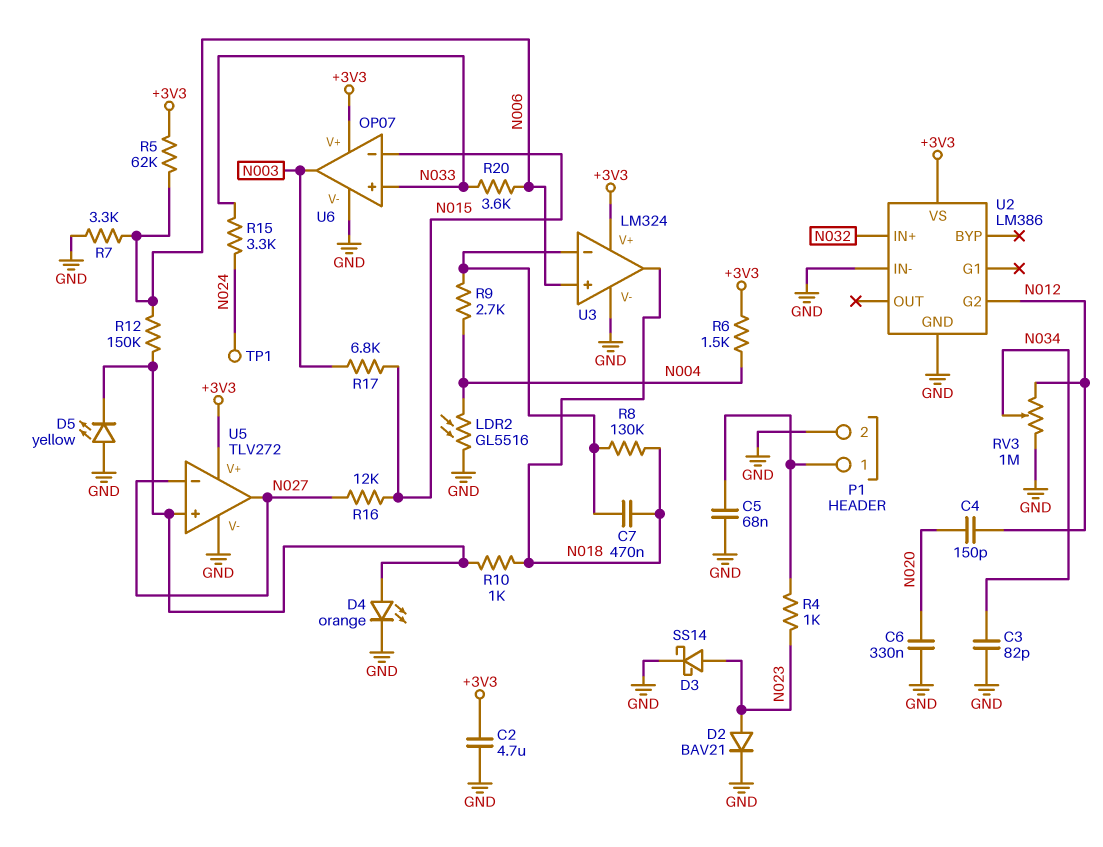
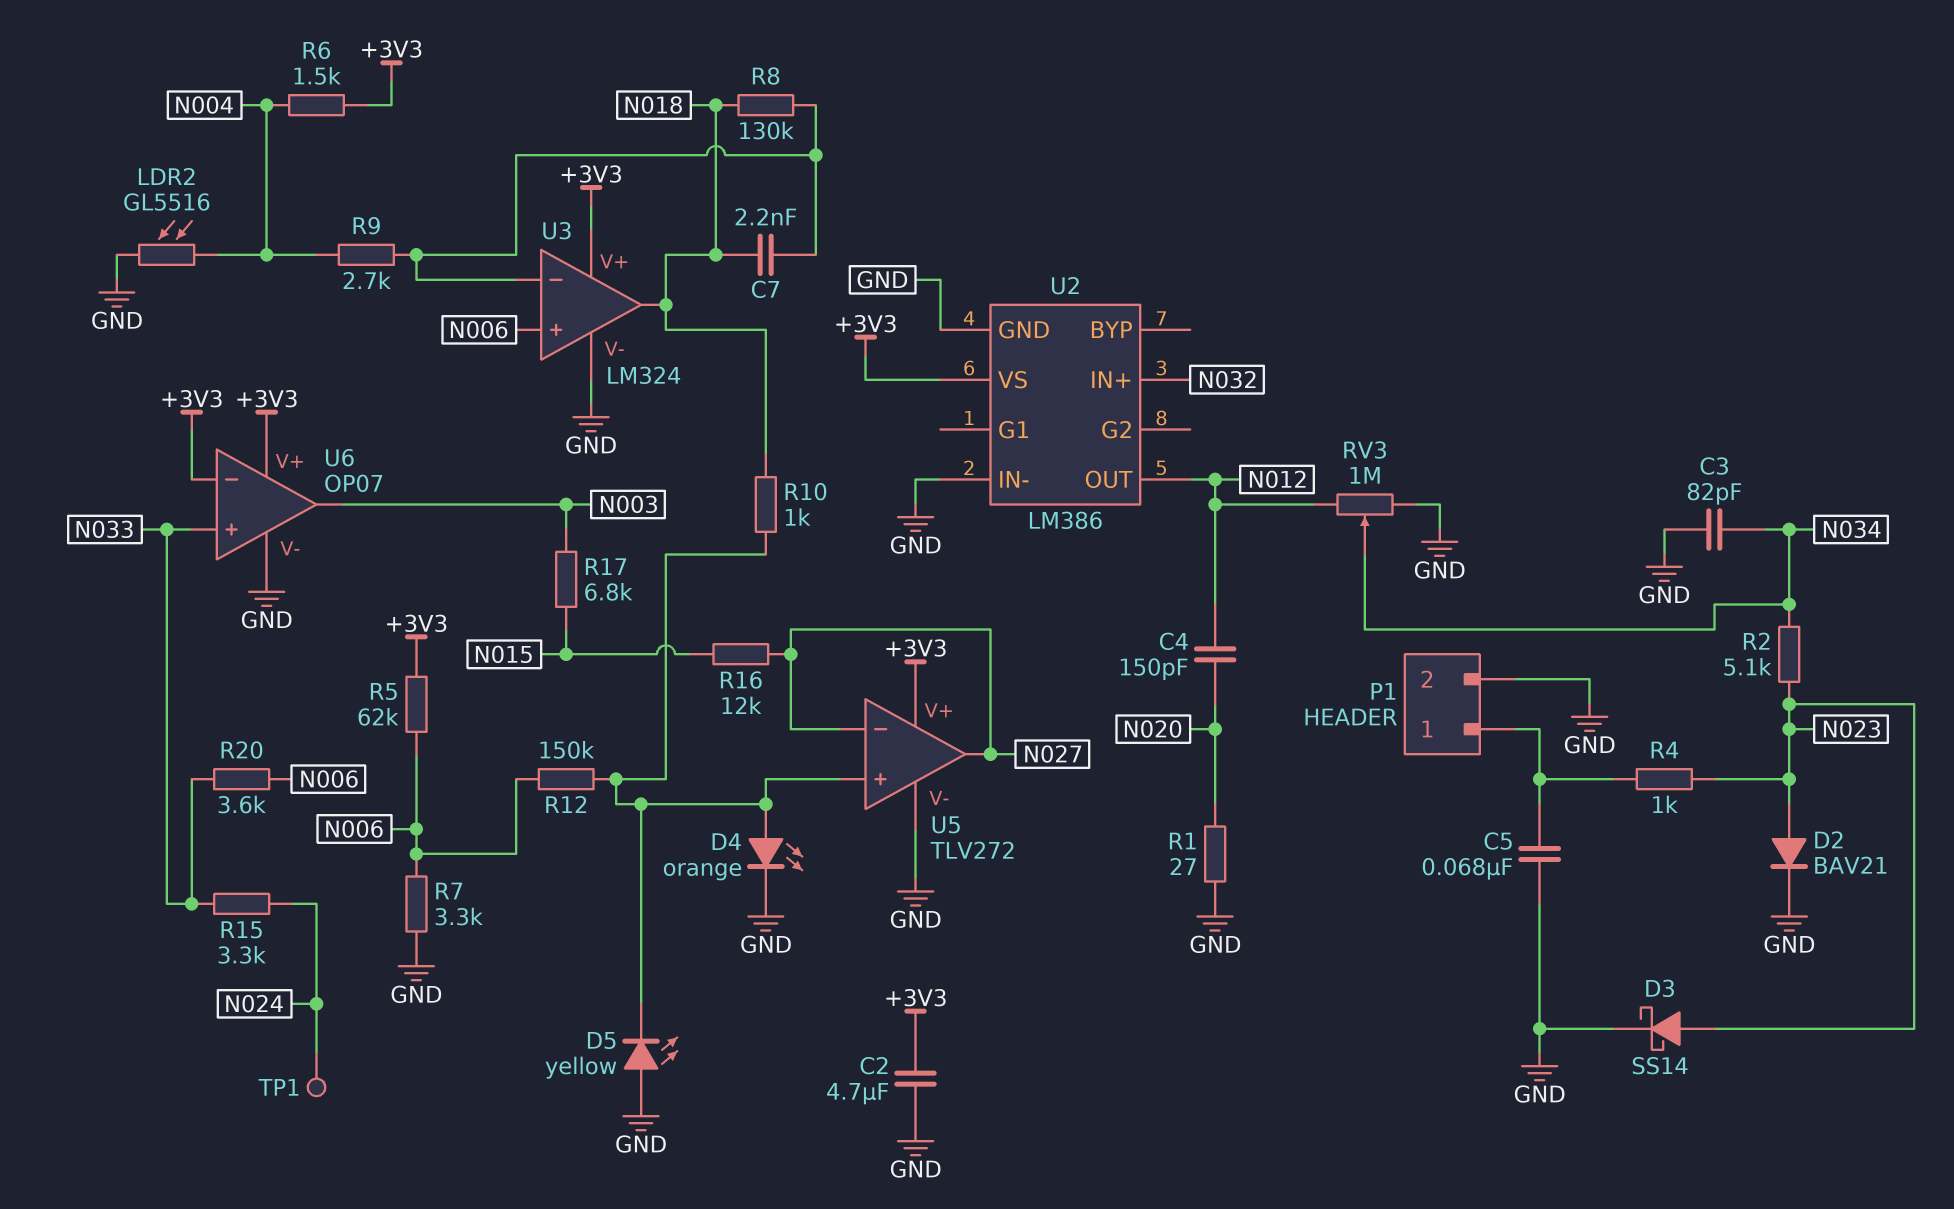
C6: 330nF (GND, N020) -> none
C7: 470nF (N018, U3/in-) -> 2.2nF (N018, U3/in-)
R1: none -> 27 (GND, N020)
R2: none -> 5.1k (N023, N034)
U2 pin G2: N012 -> none
U2 pin OUT: none -> N012
U6 pin in-: N015 -> +3V3

